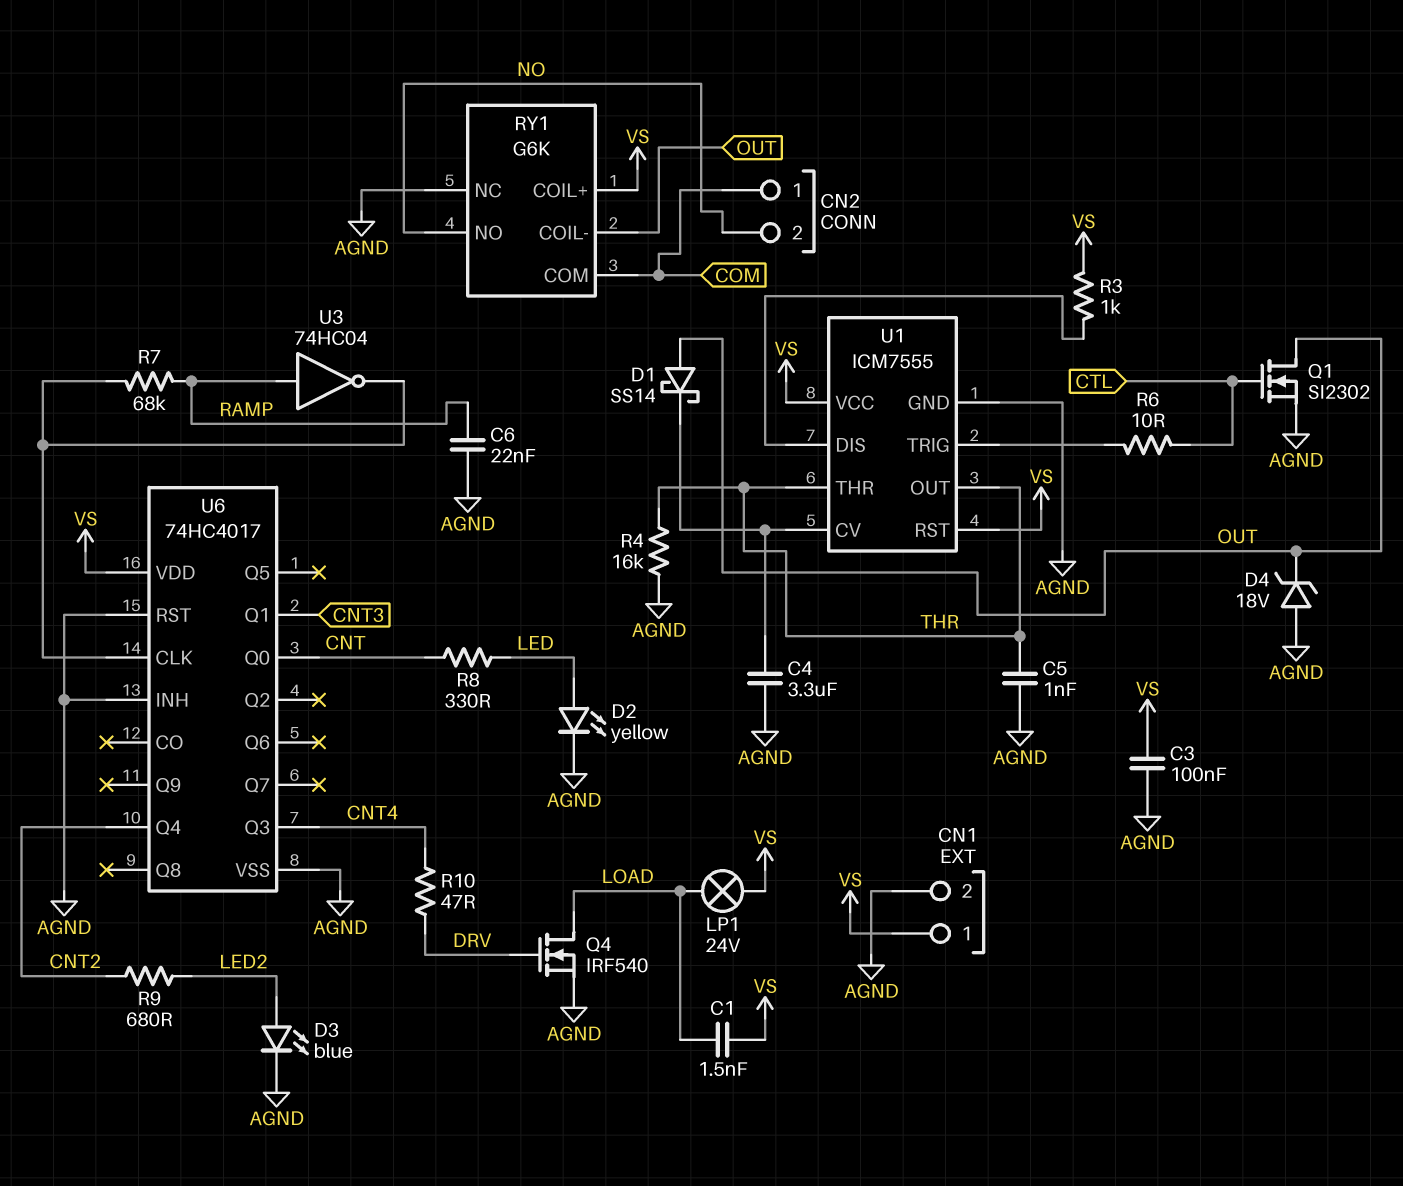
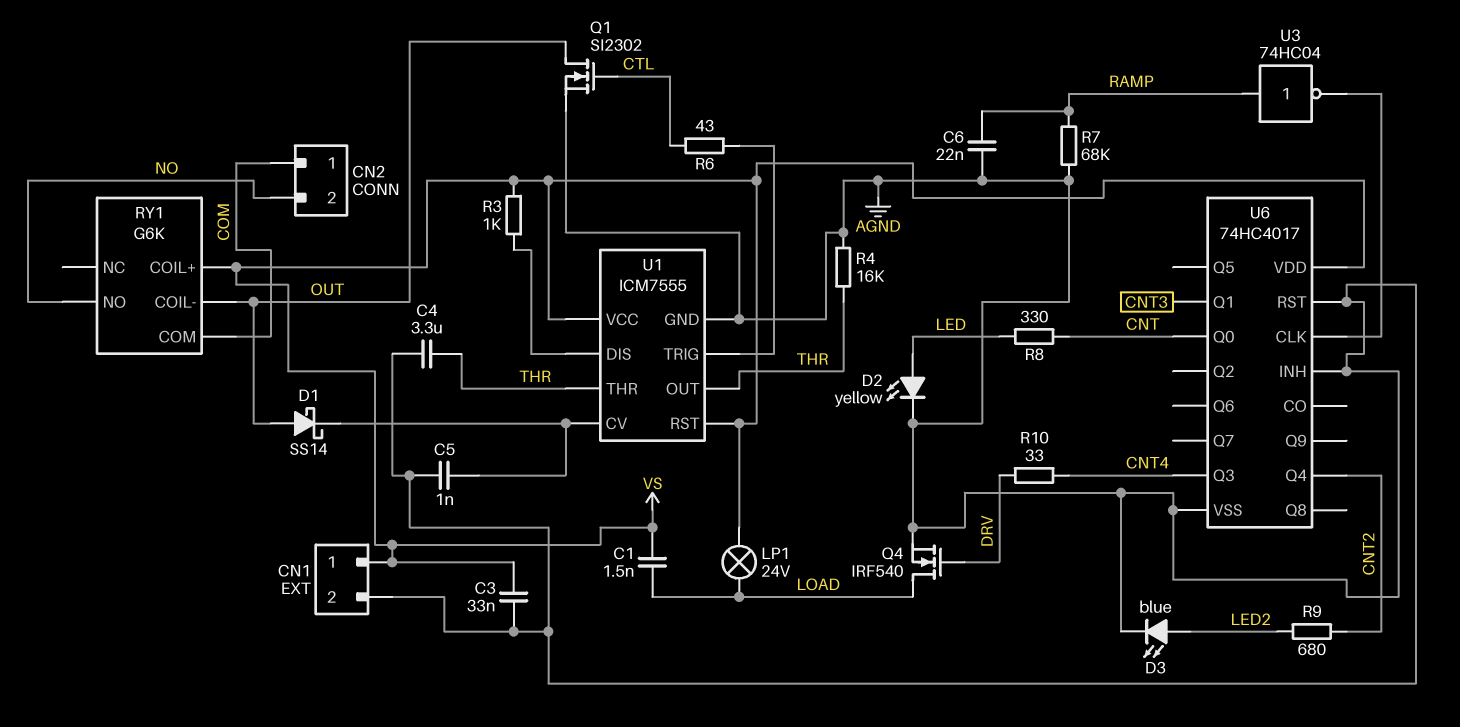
C3: 100nF (AGND, VS) -> 33nF (AGND, VS)
C4: 3.3uF (AGND, U1/CV) -> 3.3uF (AGND, THR)
C5: 1nF (AGND, THR) -> 1nF (AGND, U1/CV)
D4: zener 18V (A AGND, K OUT) -> none
R6: 10 (CTL, U1/TRIG) -> 43 (CTL, U1/TRIG)
R7: 68k (RAMP, U6/CLK) -> 68k (AGND, RAMP)
R10: 47 (CNT4, DRV) -> 33 (CNT4, DRV)
RY1 pin NC: AGND -> none

